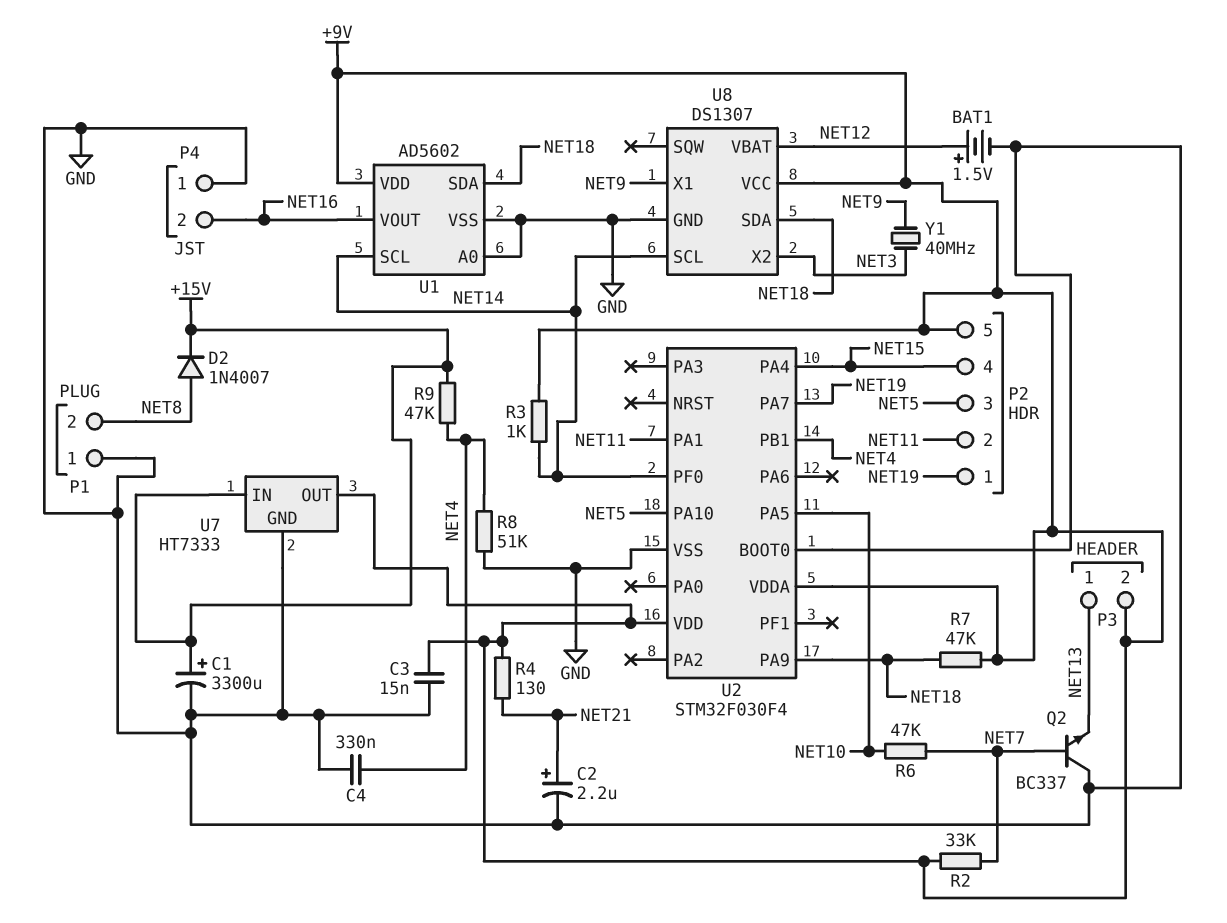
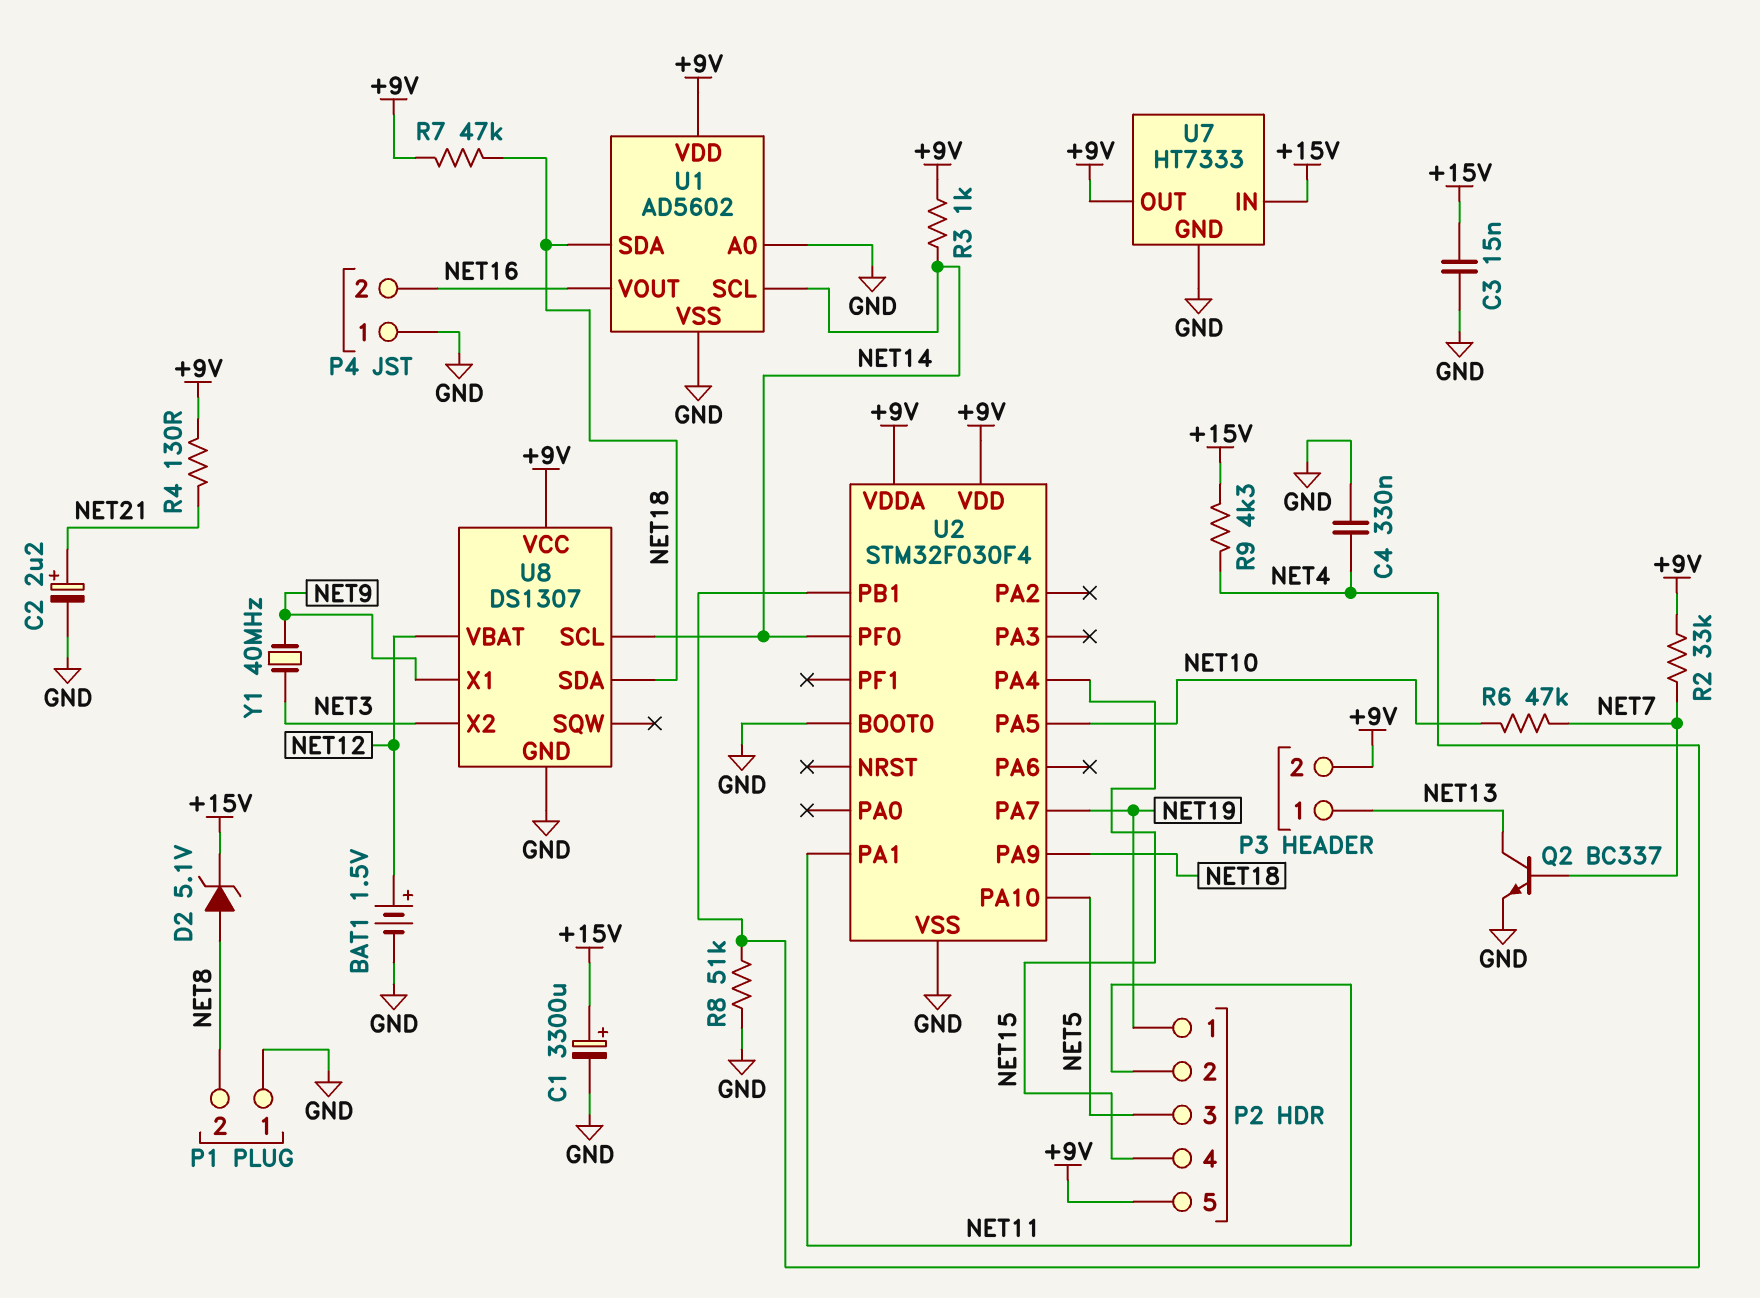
C3: 15nF (+9V, GND) -> 15nF (+15V, GND)
D2: diode 1N4007 (A NET8, K +15V) -> zener 5.1V (A NET8, K +15V)
Q2: NPN BC337 (B NET7, C GND, E NET13) -> NPN BC337 (B NET7, C NET13, E GND)
R9: 47k (+15V, NET4) -> 4.3k (+15V, NET4)

